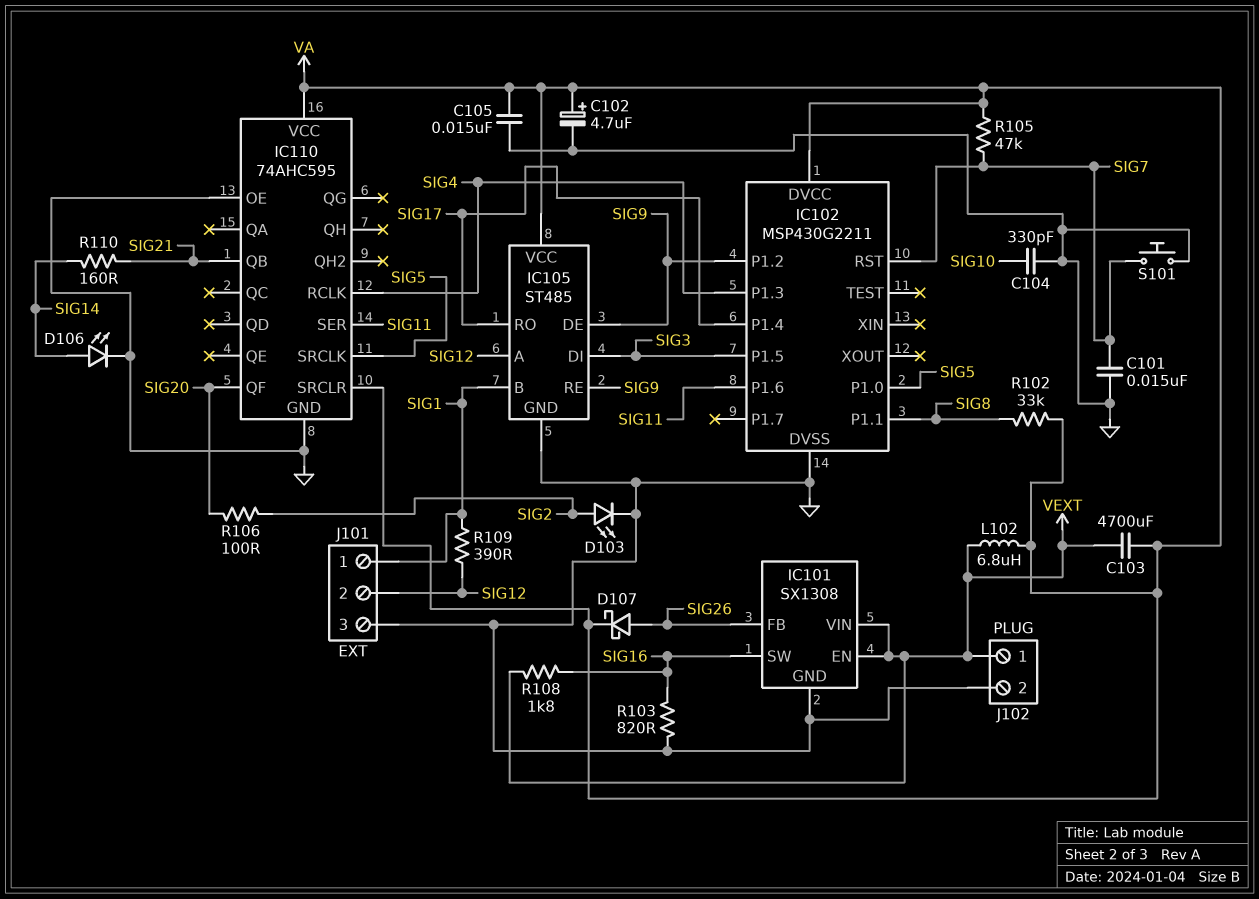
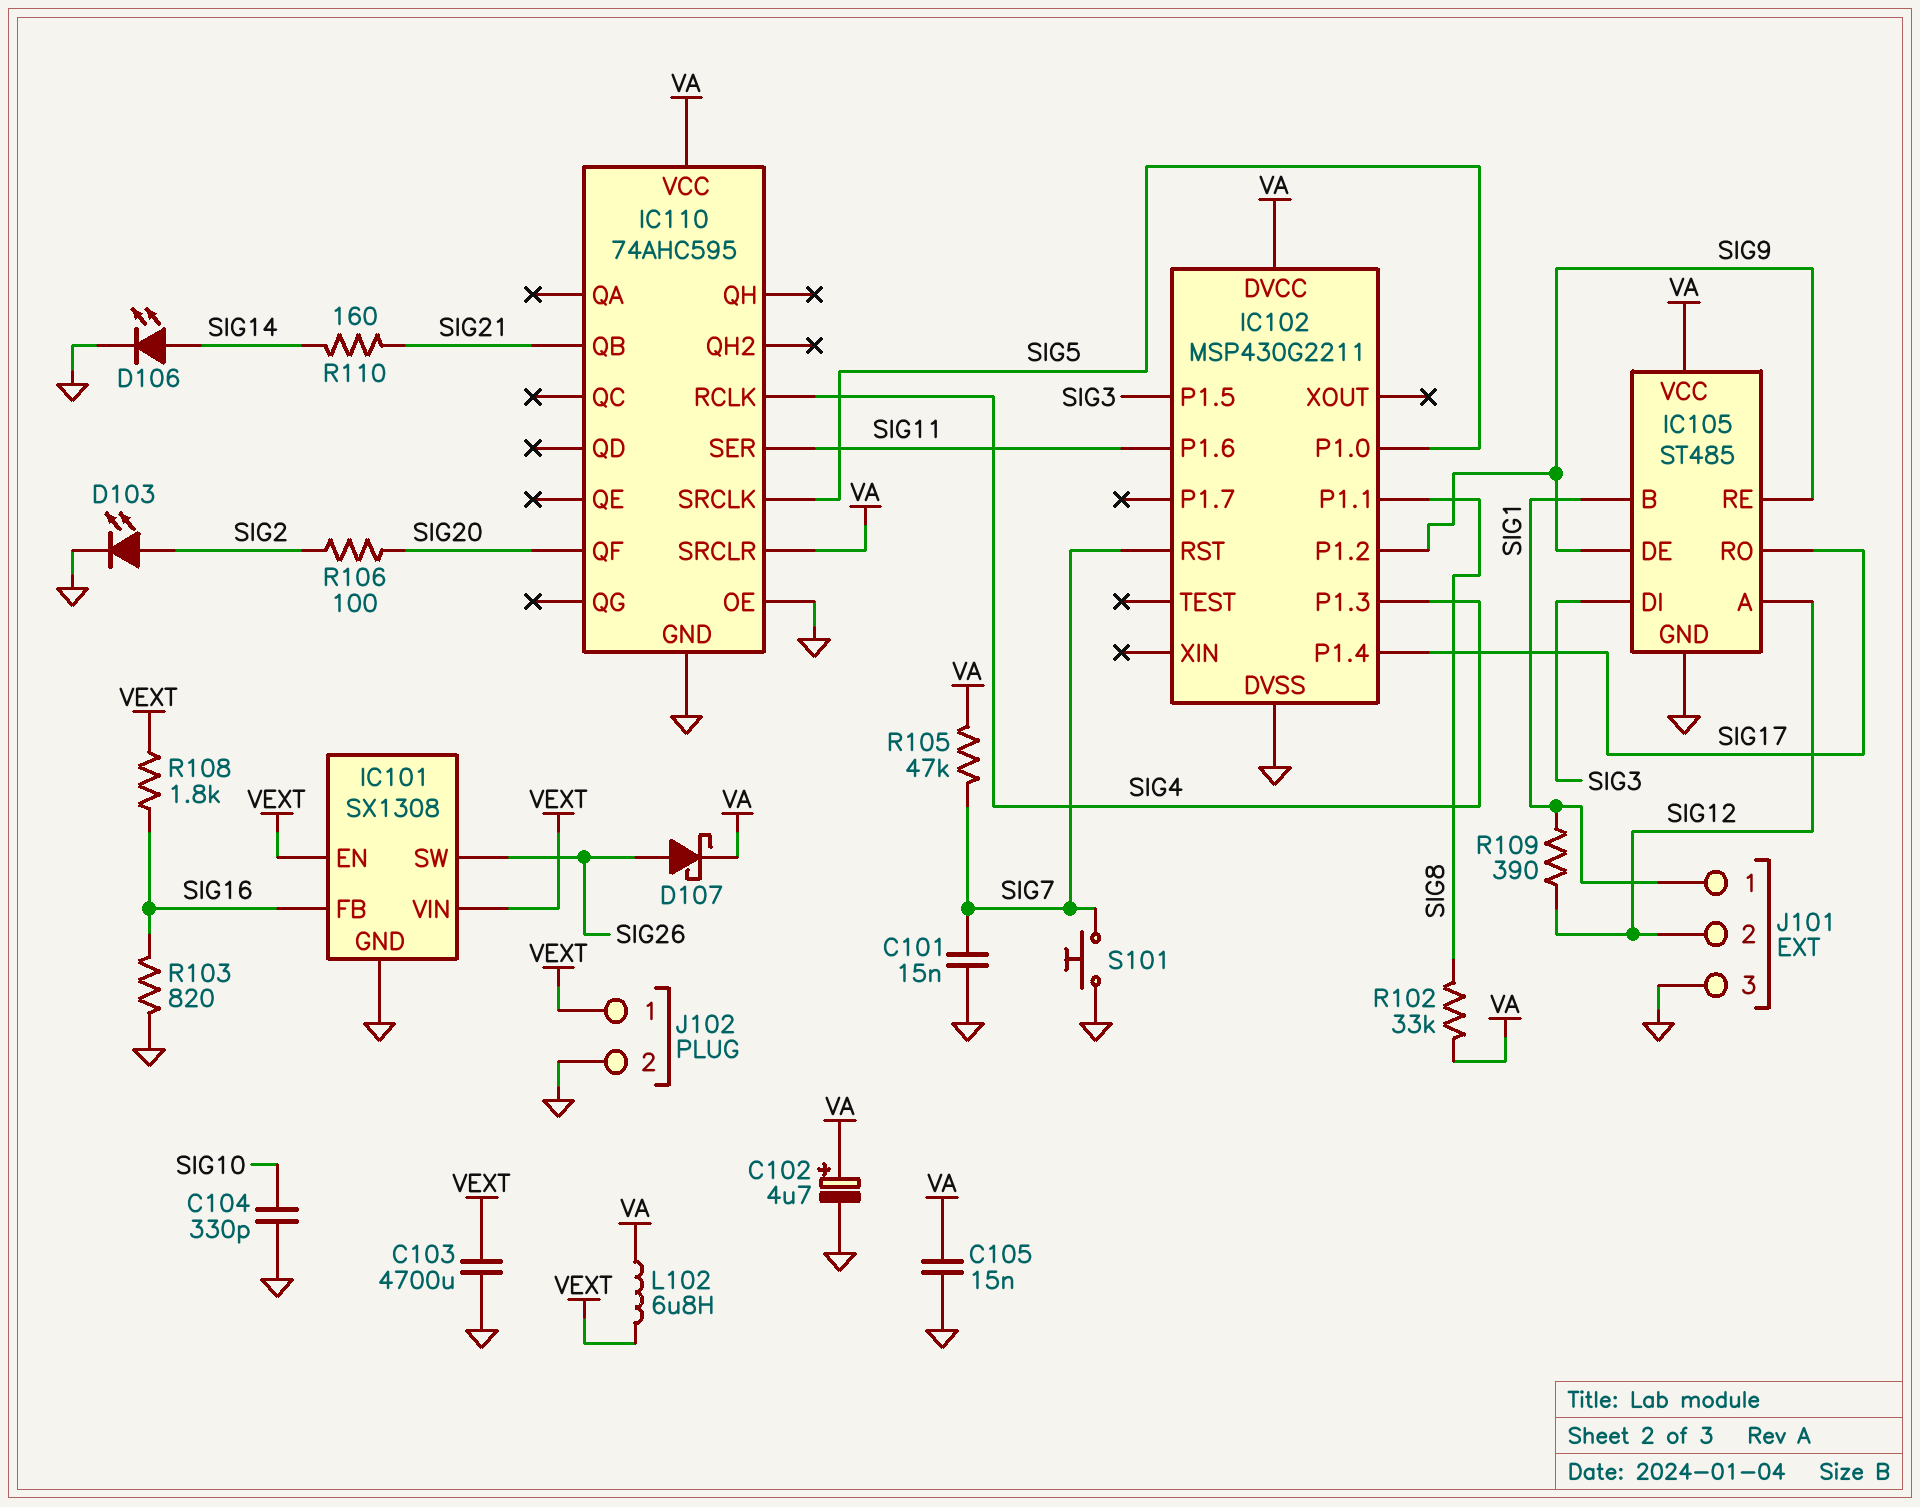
C103: 4700uF (VA, VEXT) -> 4700uF (GND, VEXT)
IC101 pin FB: SIG26 -> SIG16
IC101 pin SW: SIG16 -> SIG26

